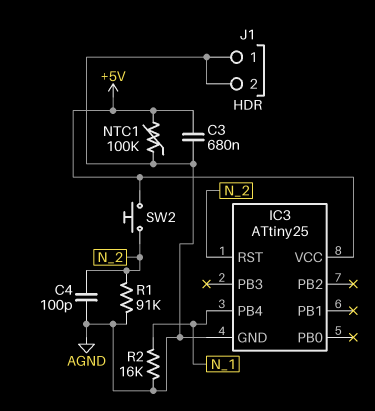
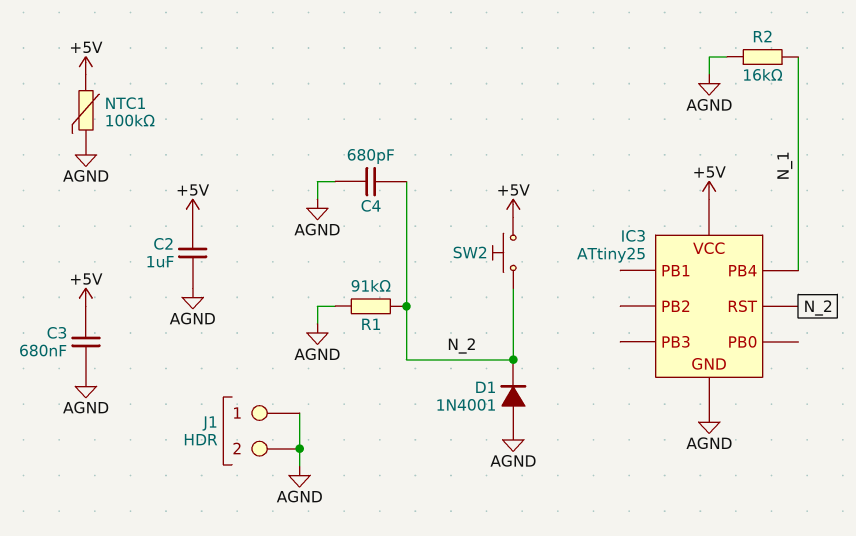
C2: none -> 1uF (+5V, AGND)
C4: 100pF (AGND, N_2) -> 680pF (AGND, N_2)
D1: none -> diode 1N4001 (A AGND, K N_2)

